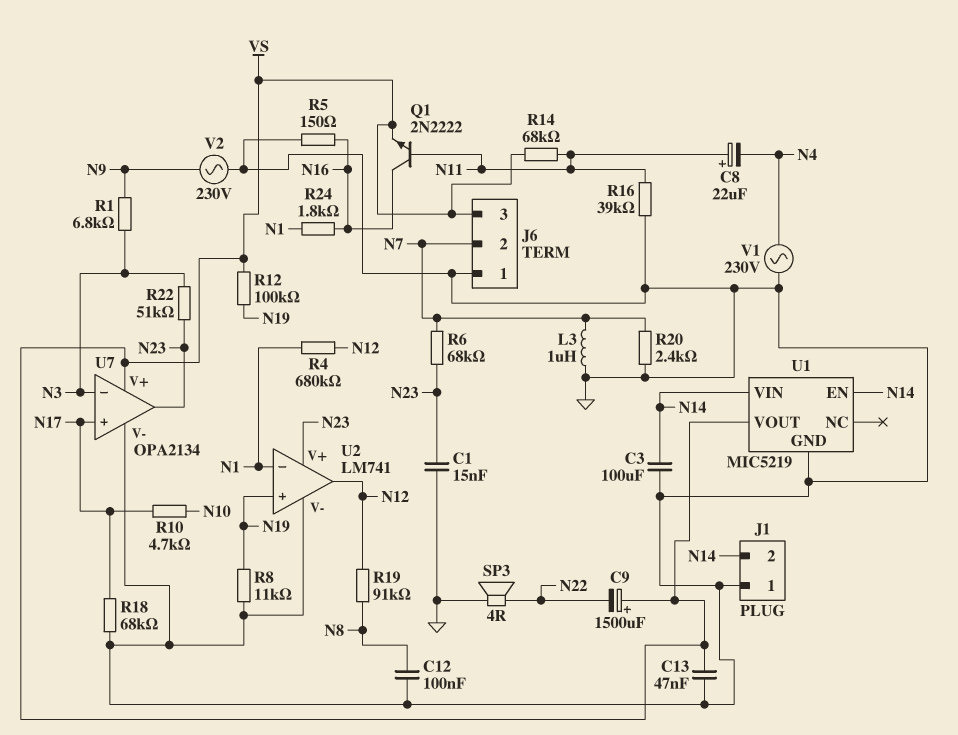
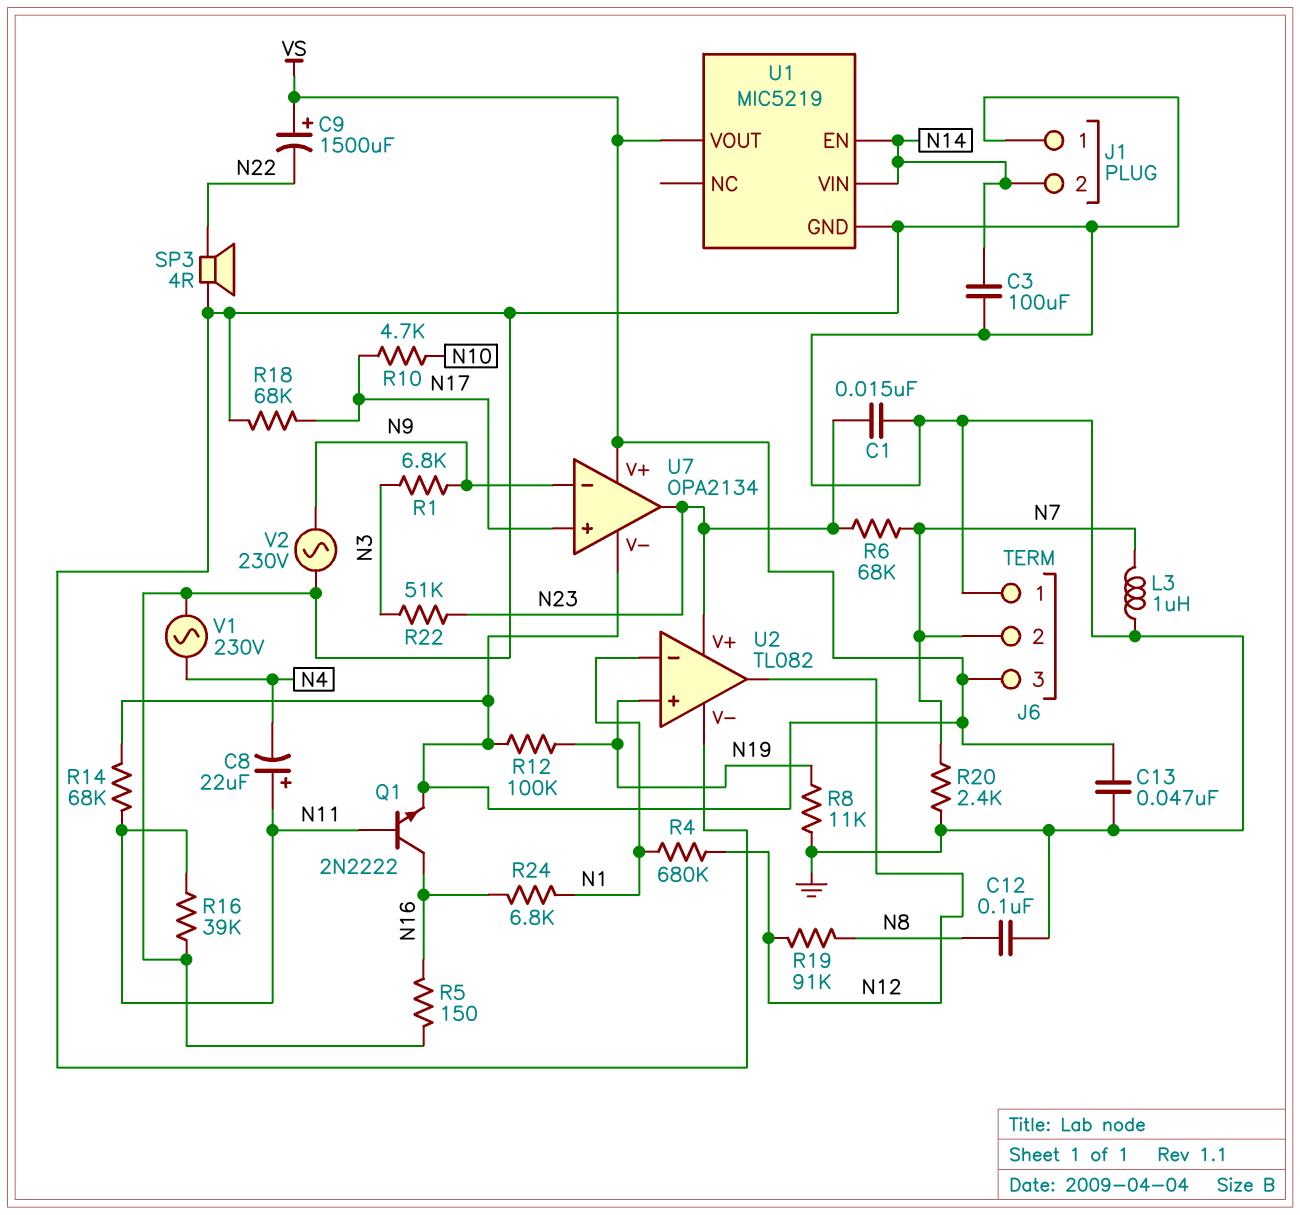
R24: 1.8k (N1, N16) -> 6.8k (N1, N16)
U2: LM741 -> TL082
U7 pin V-: GND -> VS
U7 pin in-: N3 -> N9

